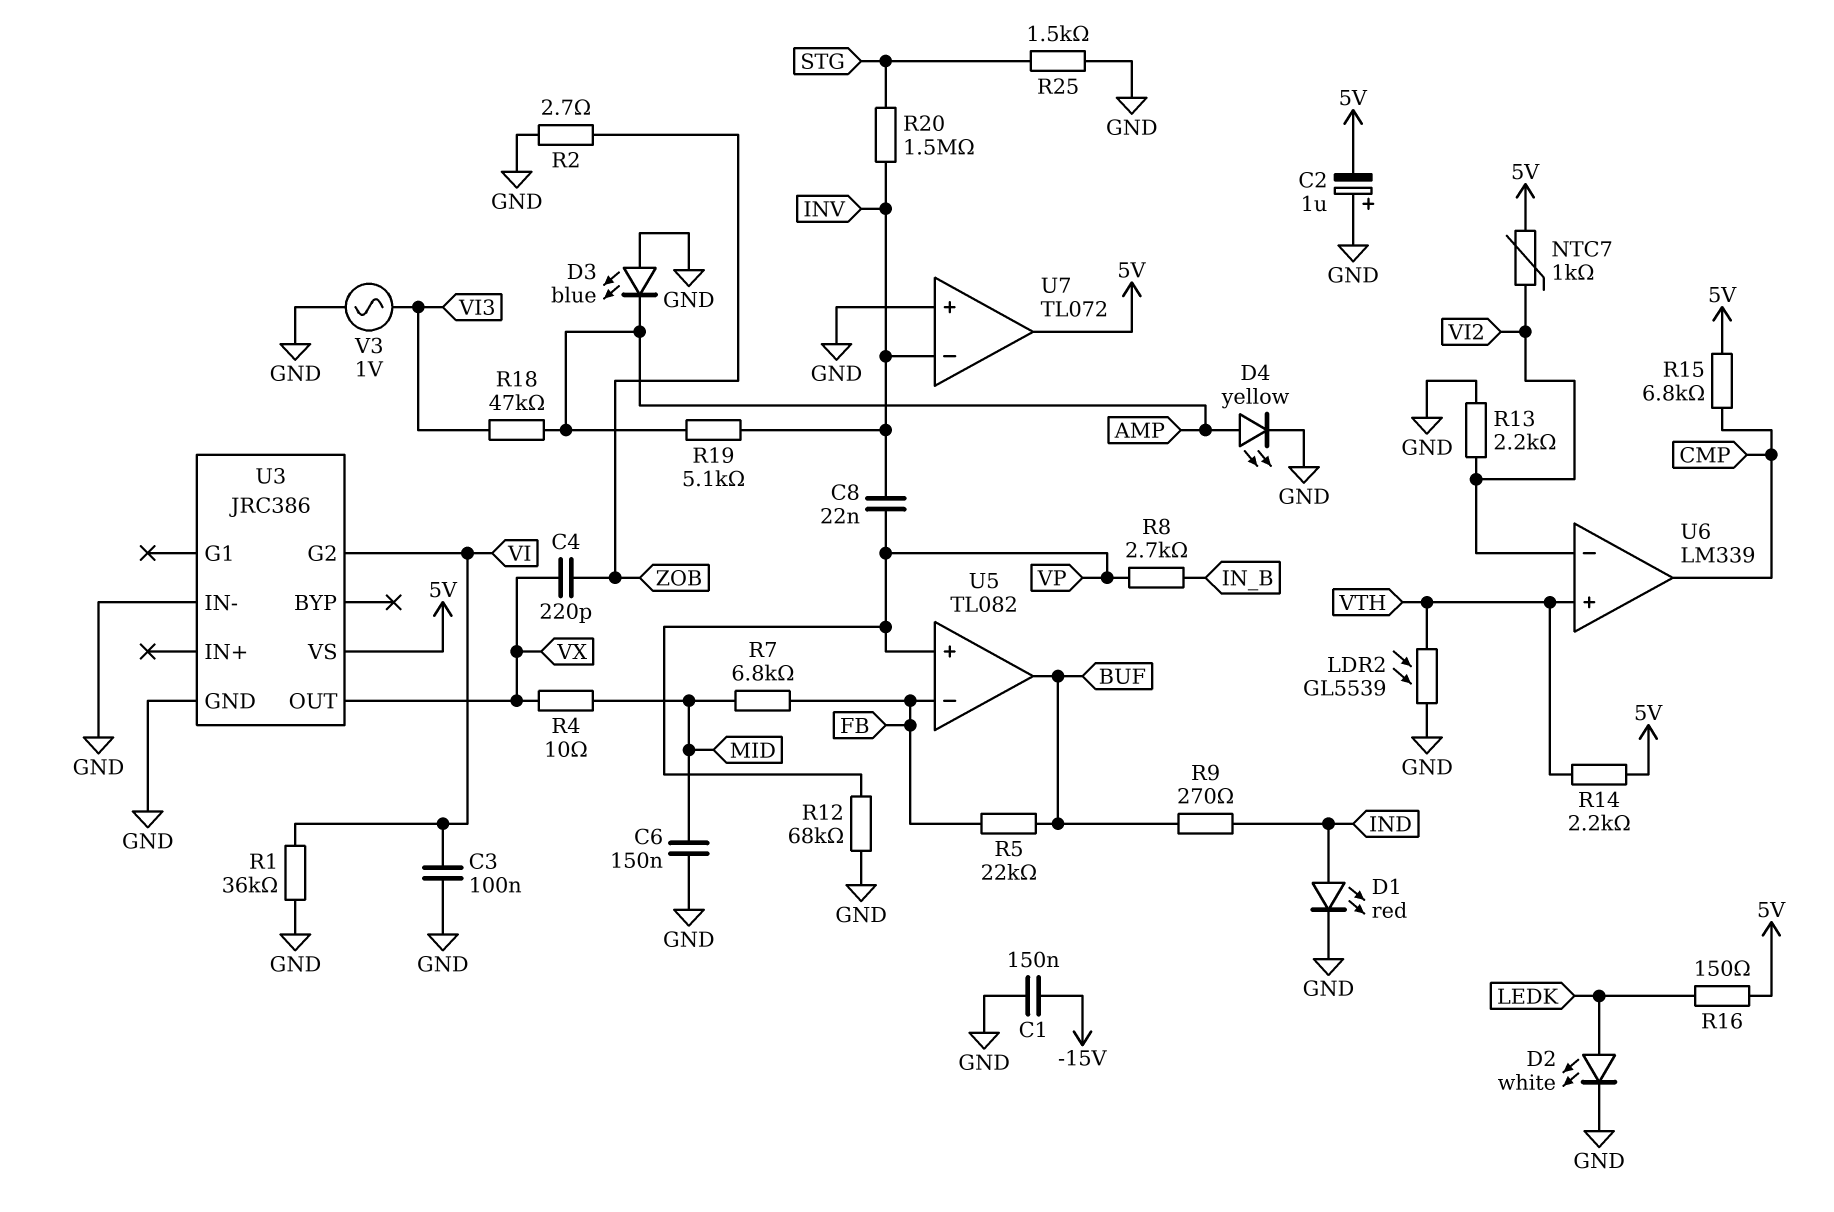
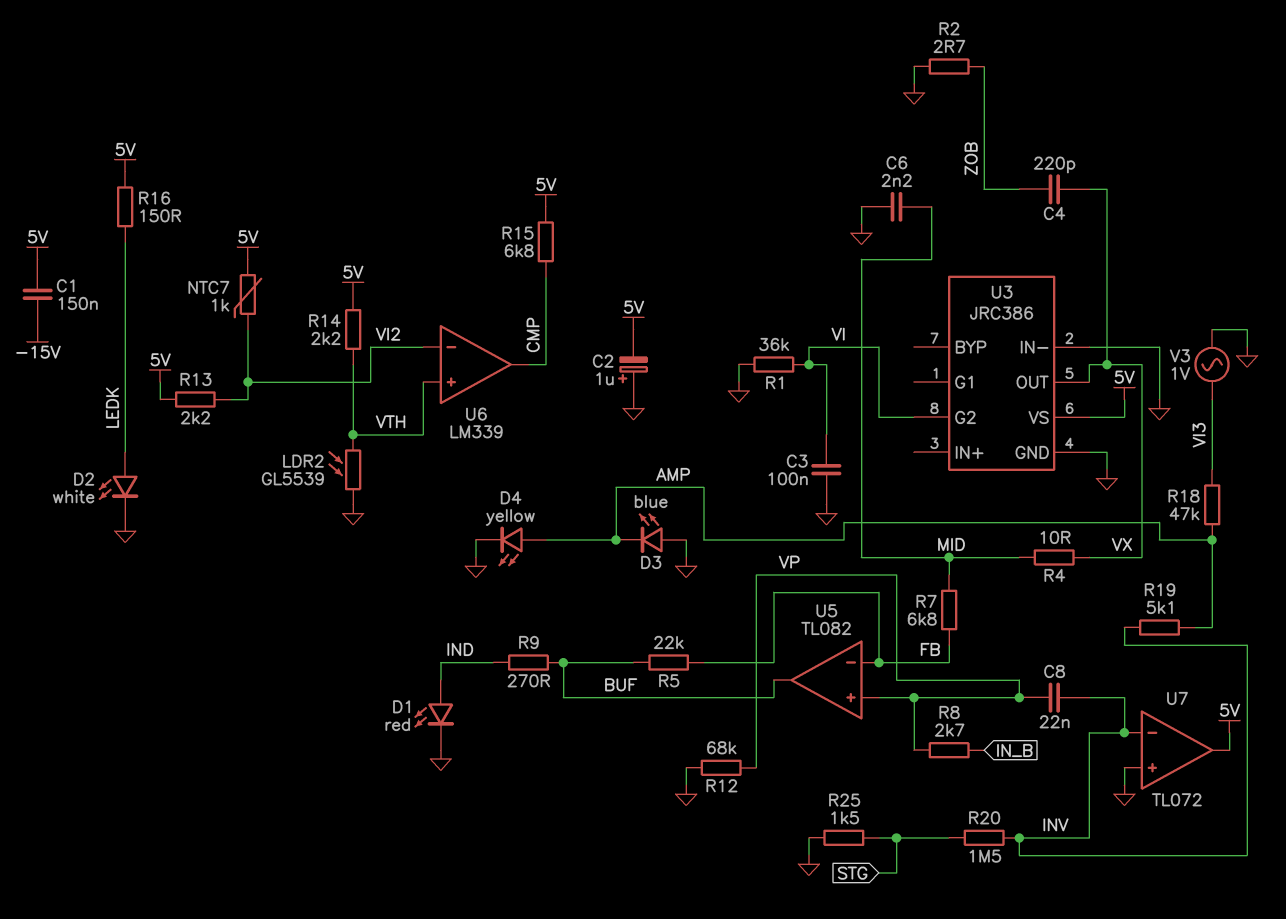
C1: 150nF (-15V, GND) -> 150nF (-15V, 5V)
C6: 150nF (GND, MID) -> 2.2nF (GND, MID)
R13: 2.2k (GND, VI2) -> 2.2k (5V, VI2)

